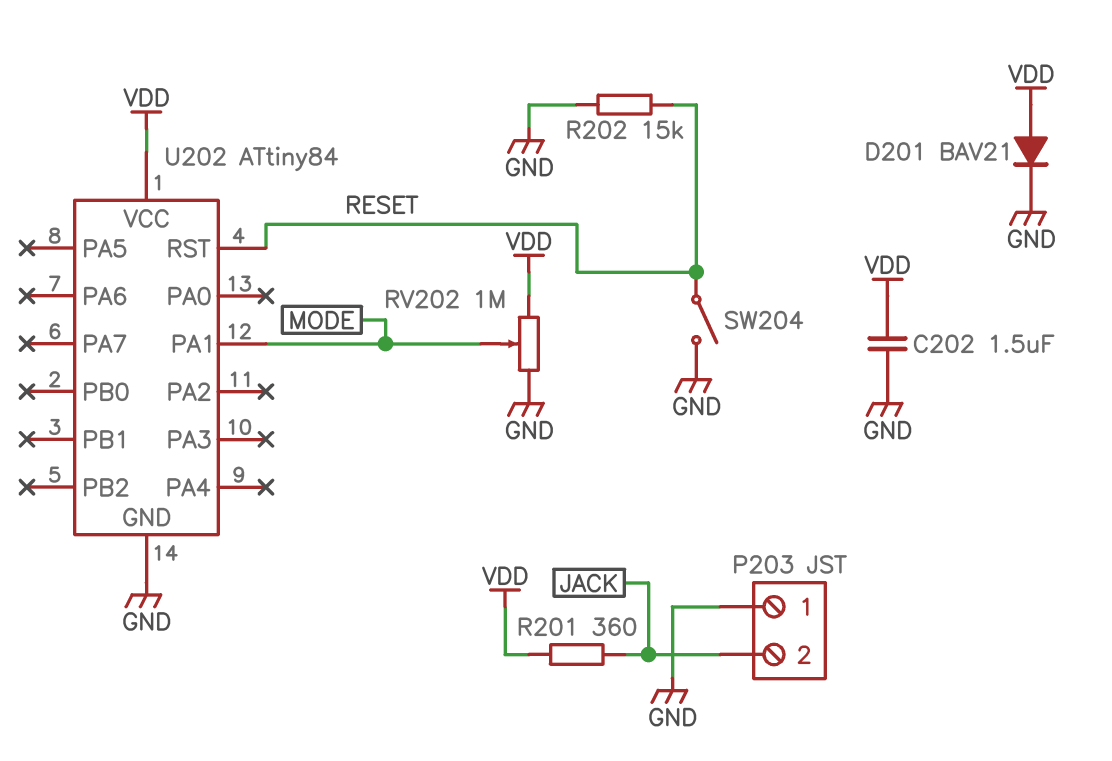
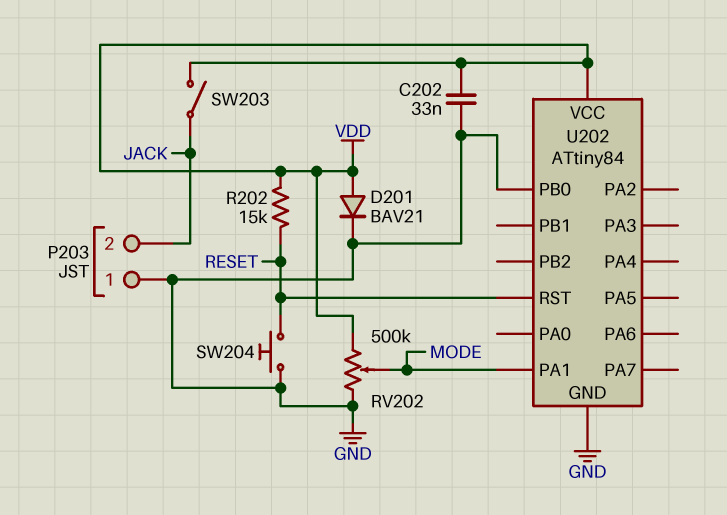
C202: 1.5uF (GND, VDD) -> 33nF (GND, VDD)
R201: 360 (JACK, VDD) -> none
R202: 15k (GND, RESET) -> 15k (RESET, VDD)
RV202: 1M (GND, VDD, wiper MODE) -> 500k (GND, VDD, wiper MODE)
SW203: none -> switch (JACK, VDD)
SW204: switch (GND, RESET) -> button (GND, RESET)
U202 pin PB0: none -> GND

